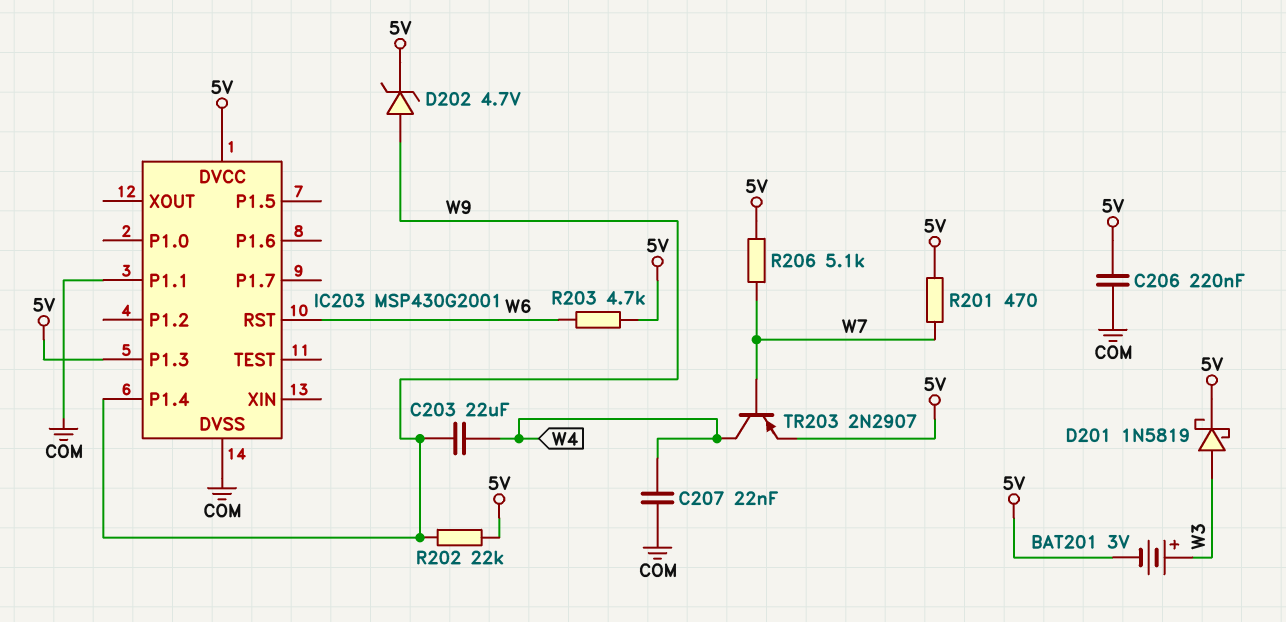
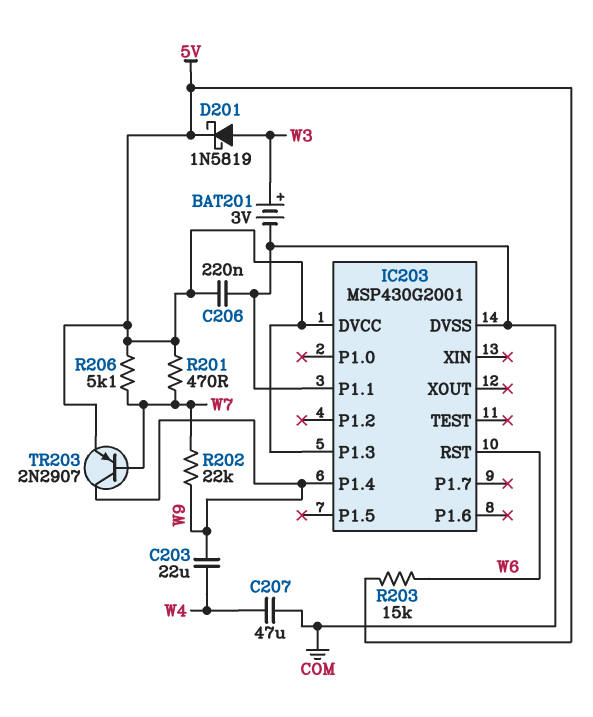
BAT201: 3V (plus W3, minus 5V) -> 3V (plus W3, minus COM)
C207: 22nF (COM, W4) -> 47uF (COM, W4)
D202: zener 4.7V (A W9, K 5V) -> none
R202: 22k (5V, W9) -> 22k (W7, W9)
R203: 4.7k (5V, W6) -> 15k (5V, W6)
TR203: PNP 2N2907 (B W7, C W4, E 5V) -> PNP 2N2907 (B W7, C W9, E 5V)

